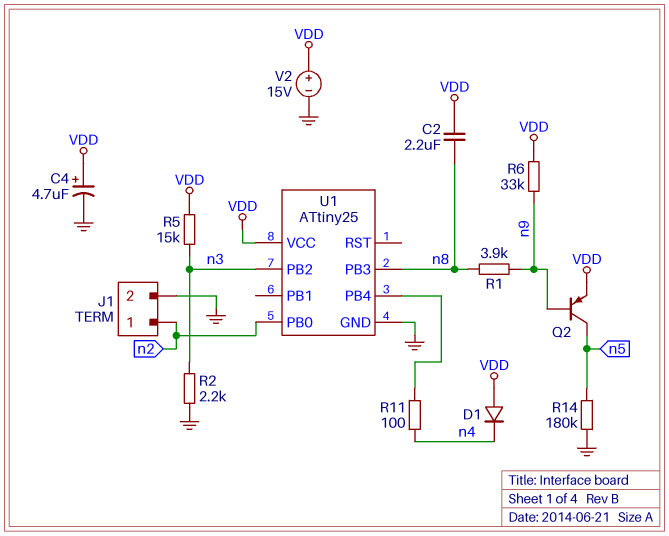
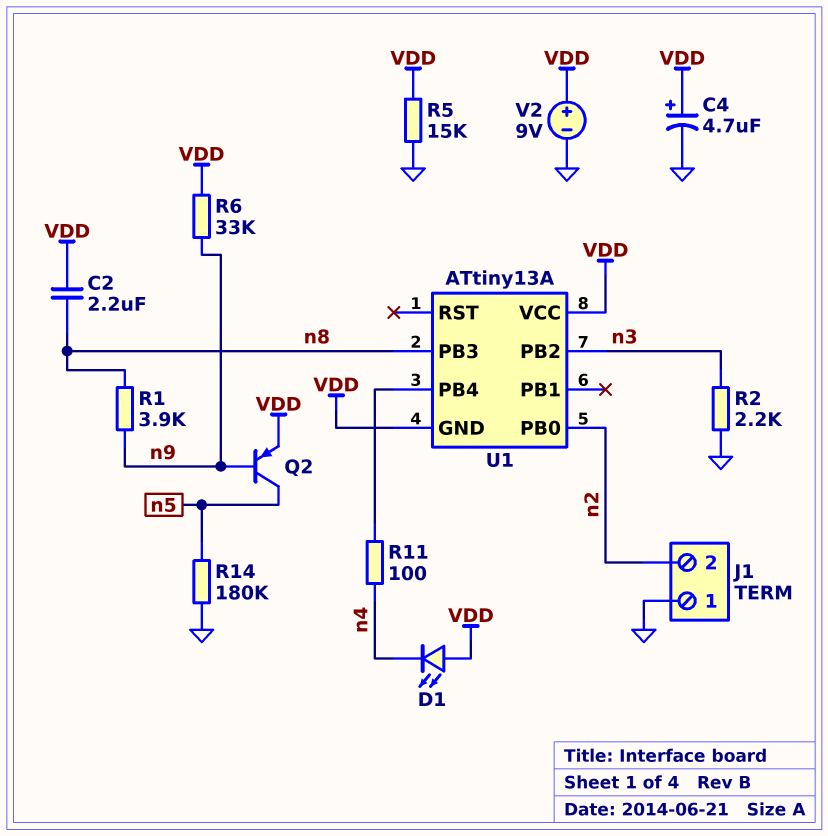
D1: diode (A VDD, K n4) -> LED (A VDD, K n4)
J1 pin 1: n2 -> GND
J1 pin 2: GND -> n2
R5: 15k (VDD, n3) -> 15k (GND, VDD)
U1: ATtiny25 -> ATtiny13A
U1 pin GND: GND -> VDD
V2: 15V (plus VDD, minus GND) -> 9V (plus VDD, minus GND)

